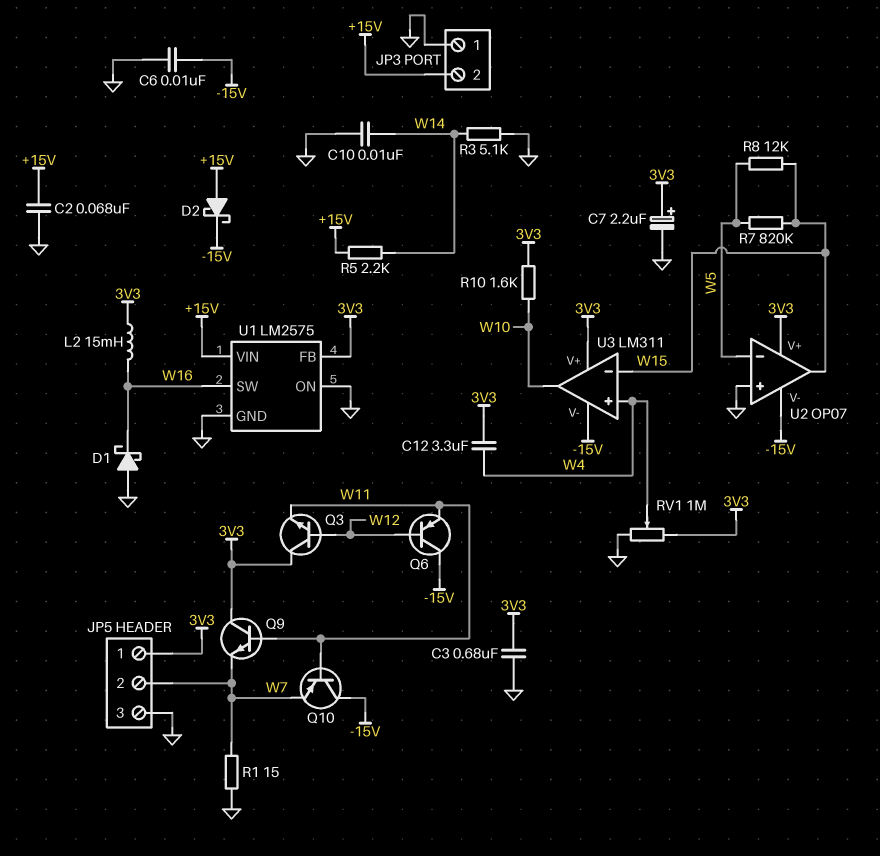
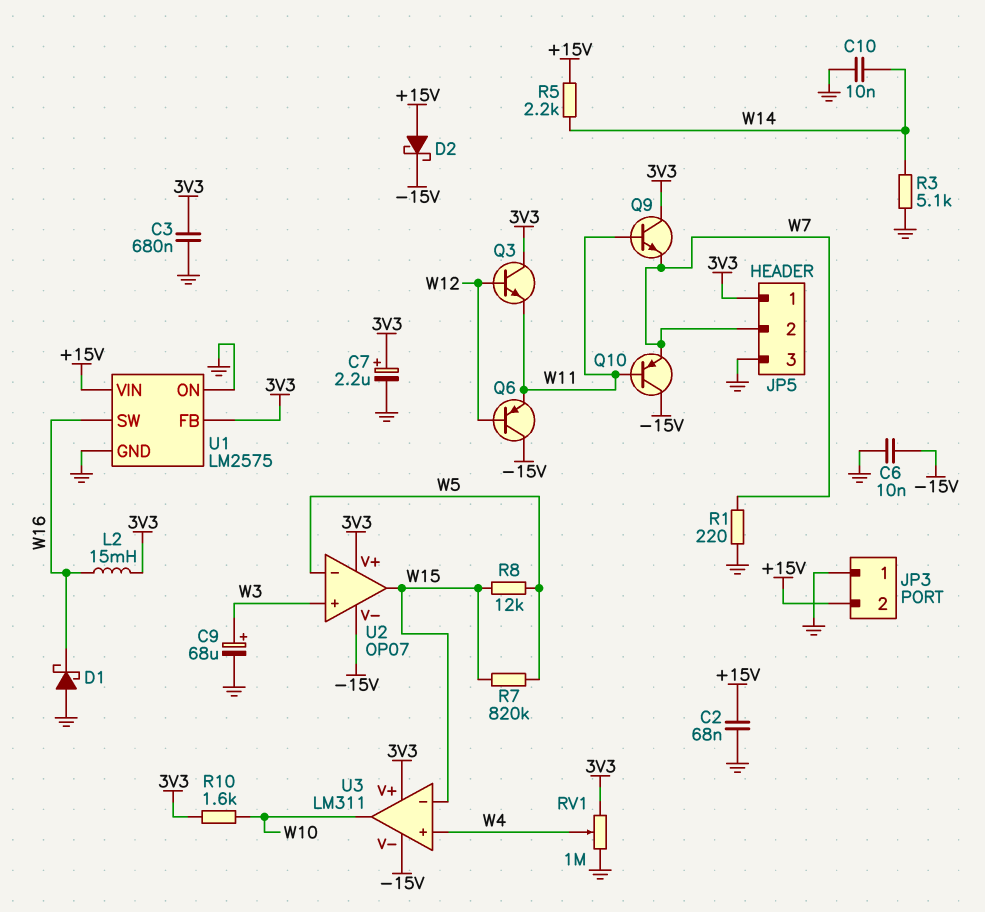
C9: none -> 68uF (plus W3, minus GND)
C12: 3.3uF (3V3, W4) -> none
R1: 15 (GND, W7) -> 220 (GND, W7)
U2 pin in+: GND -> W3

